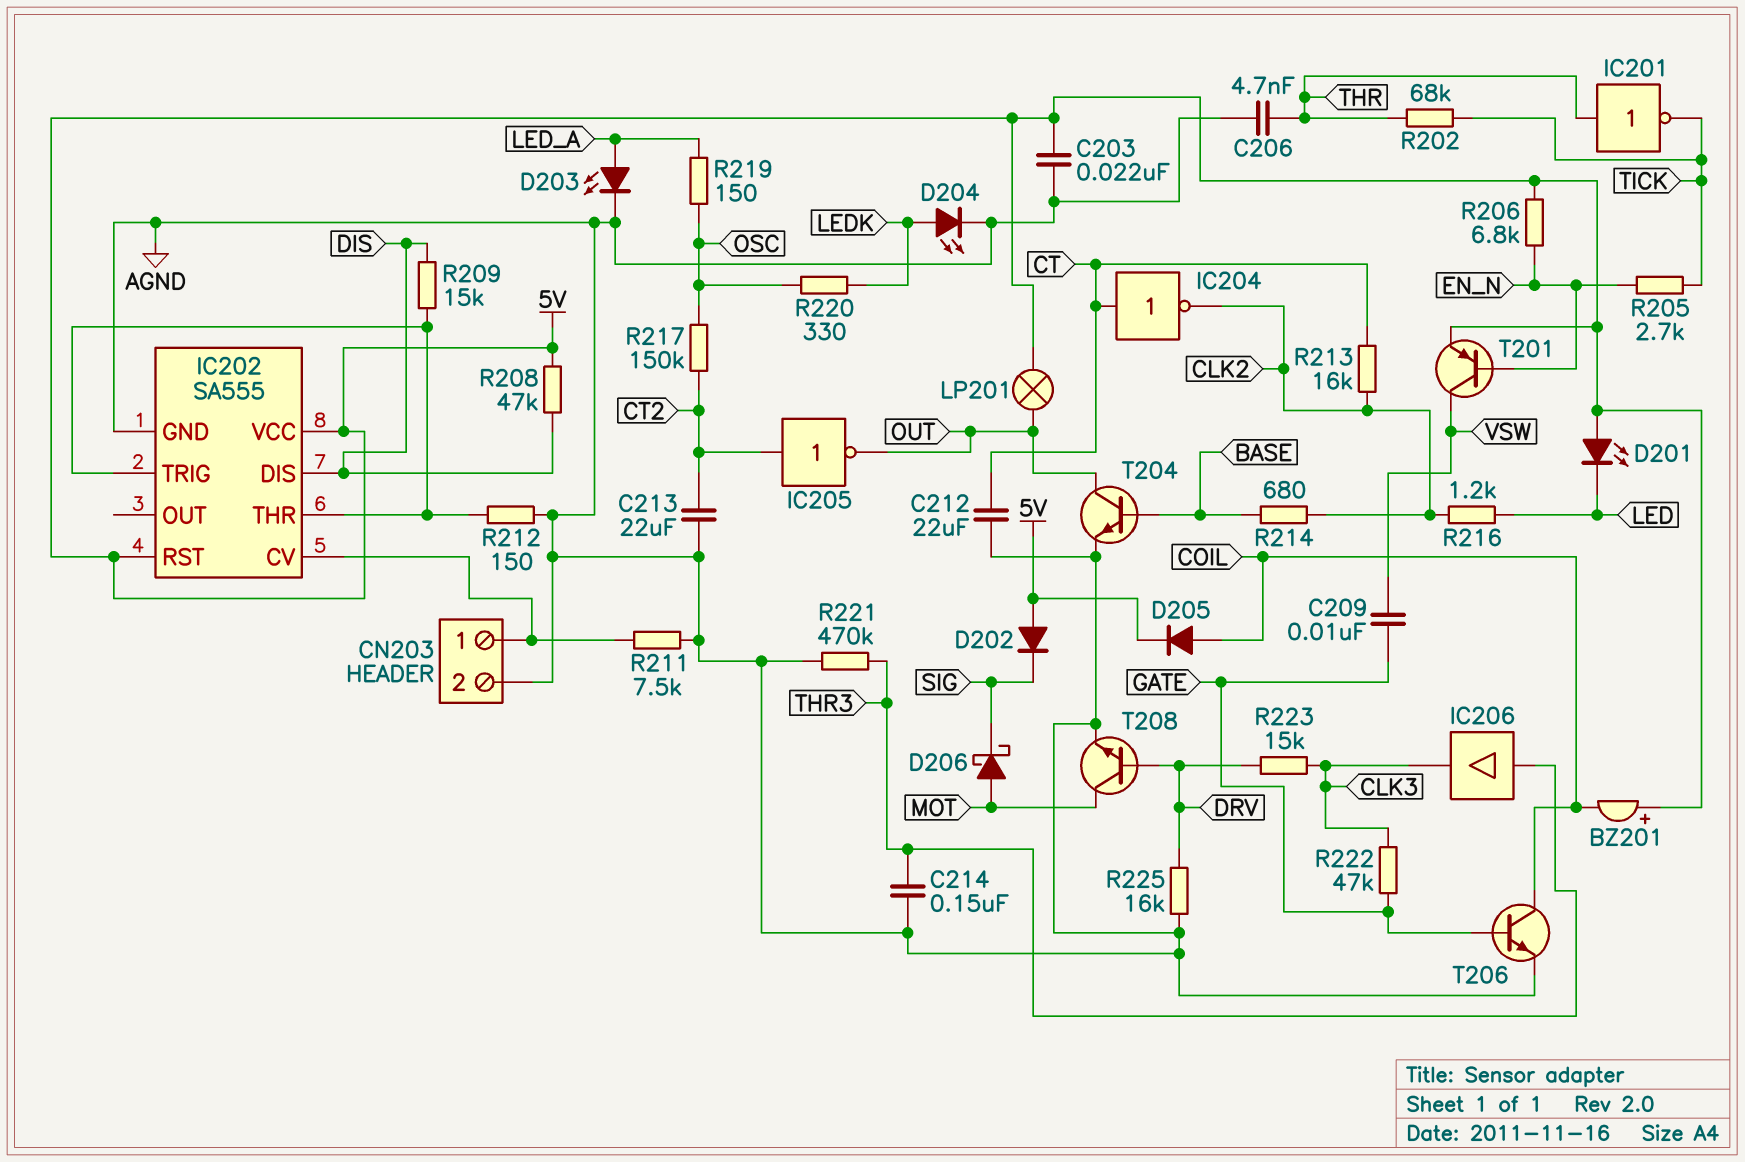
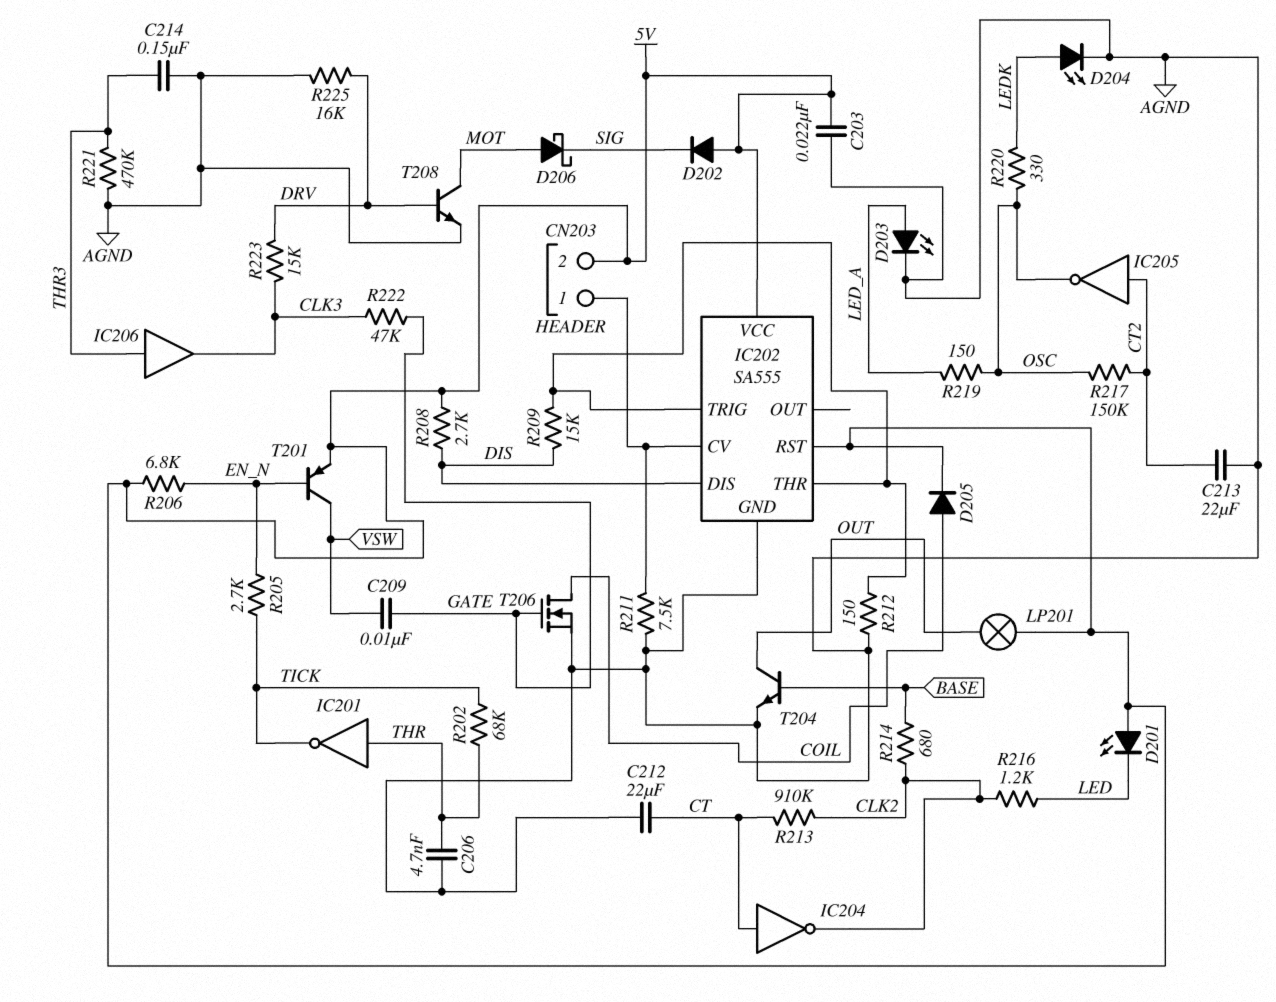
BZ201: buzzer (plus 5V, minus COIL) -> none
CN203 pin 2: AGND -> 5V
IC205: NOT (in CT2, out OUT) -> NOT (in CT2, out OSC)
R208: 47k (5V, DIS) -> 2.7k (5V, DIS)
R213: 16k (CLK2, CT) -> 910k (CLK2, CT)
T206: NPN (B GATE, C COIL, E AGND) -> NMOS (G GATE, D COIL, S AGND)

